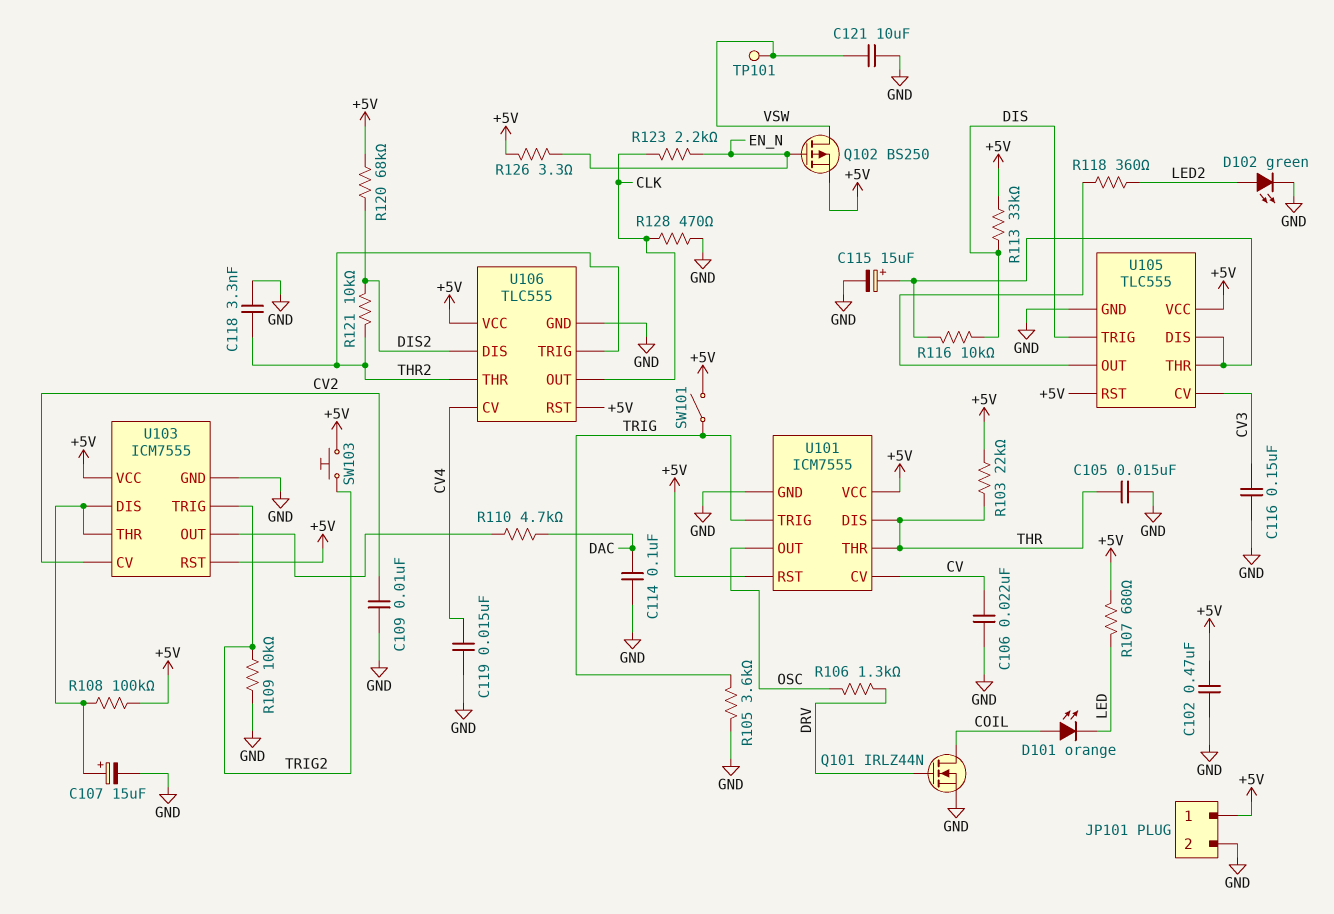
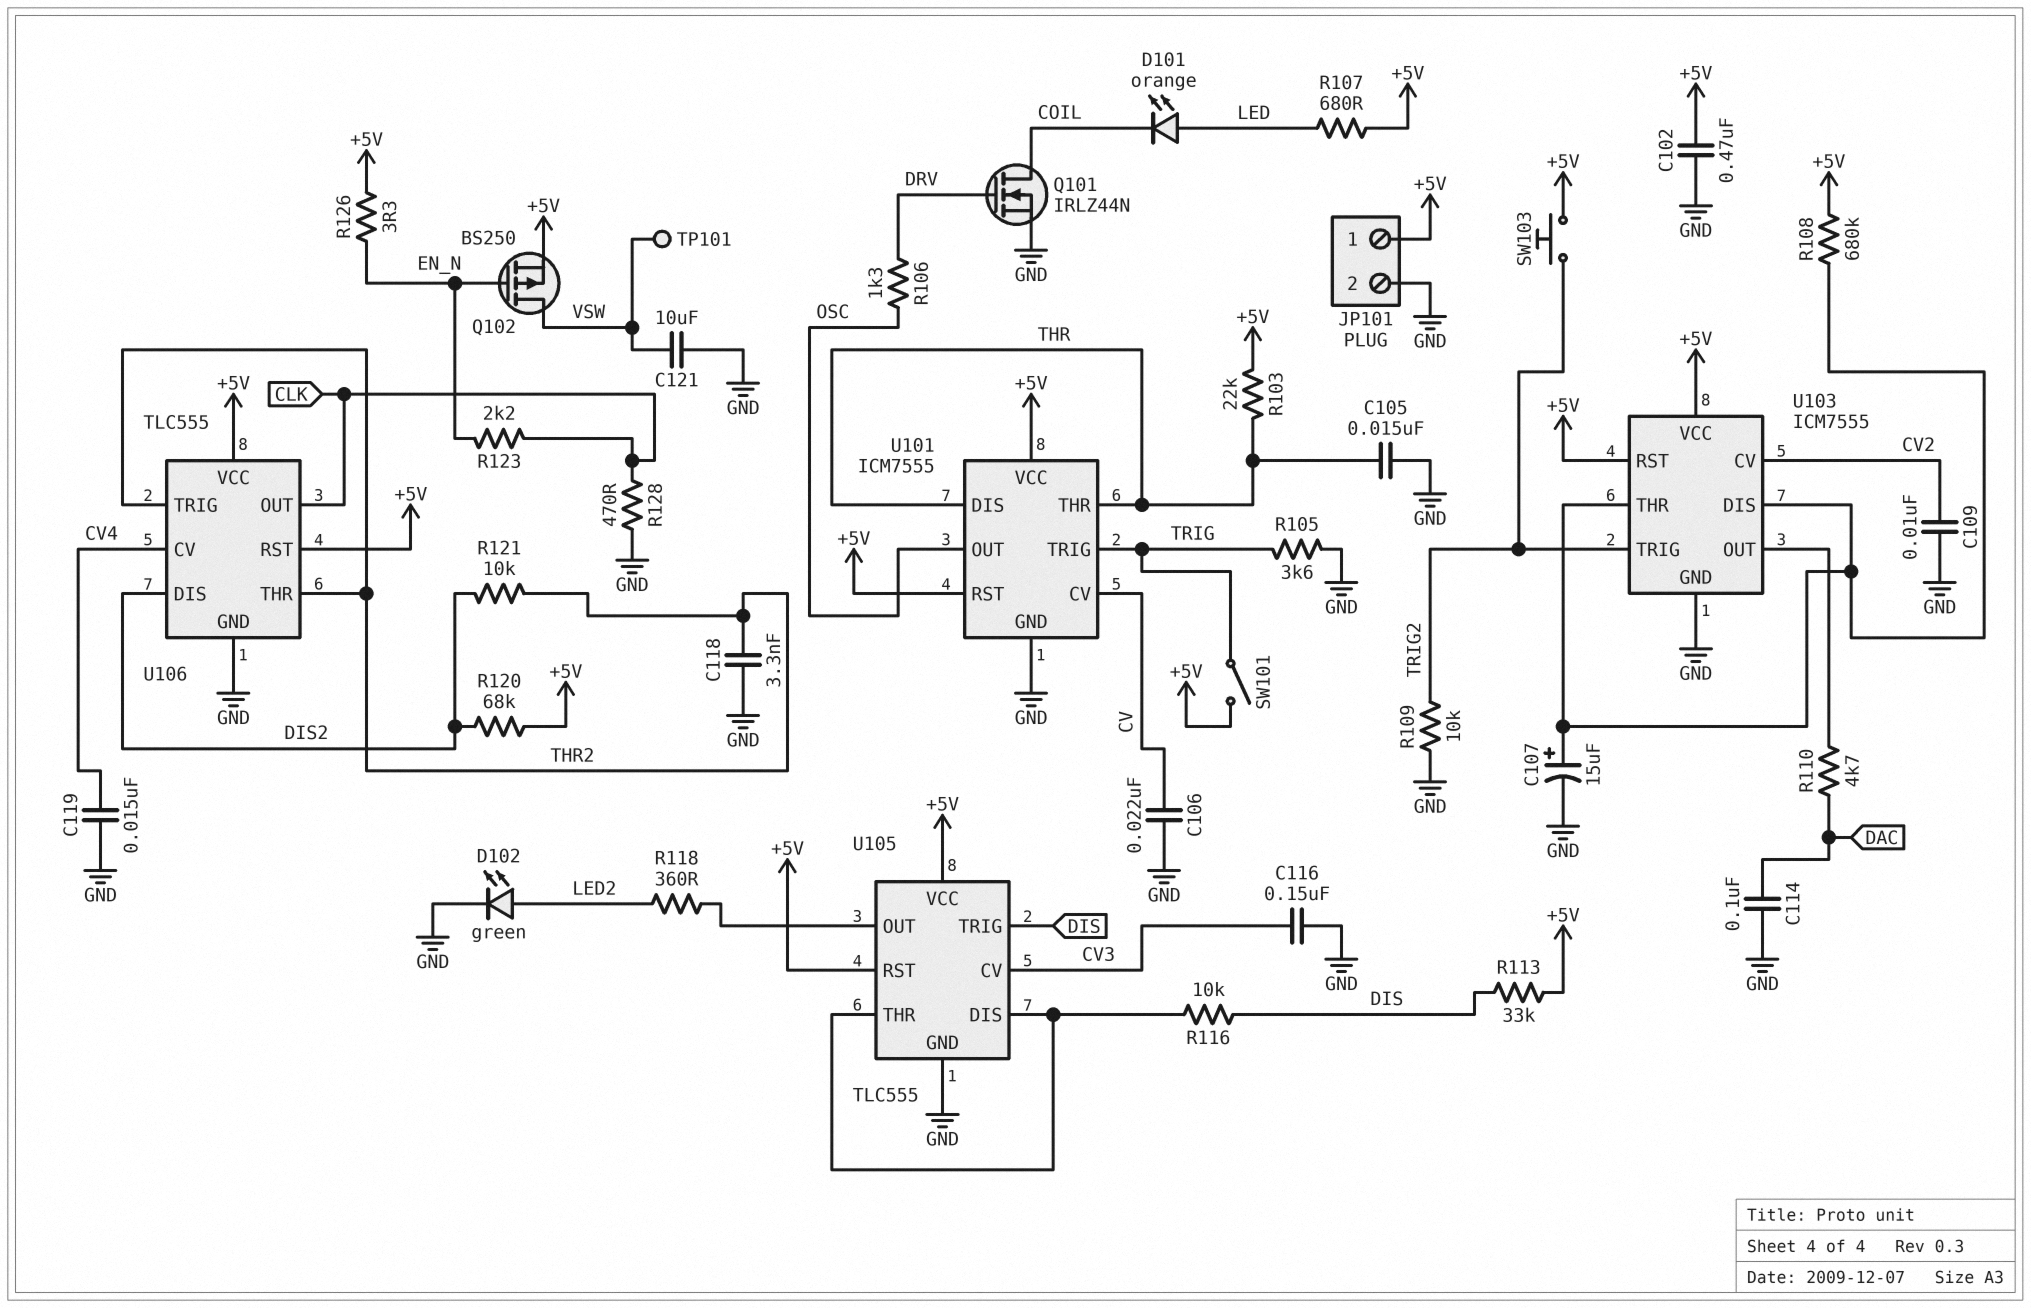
C115: 15uF (plus U105/DIS, minus GND) -> none
D101: LED orange (A COIL, K LED) -> LED orange (A LED, K COIL)
R108: 100k (+5V, U103/DIS) -> 680k (+5V, U103/DIS)

